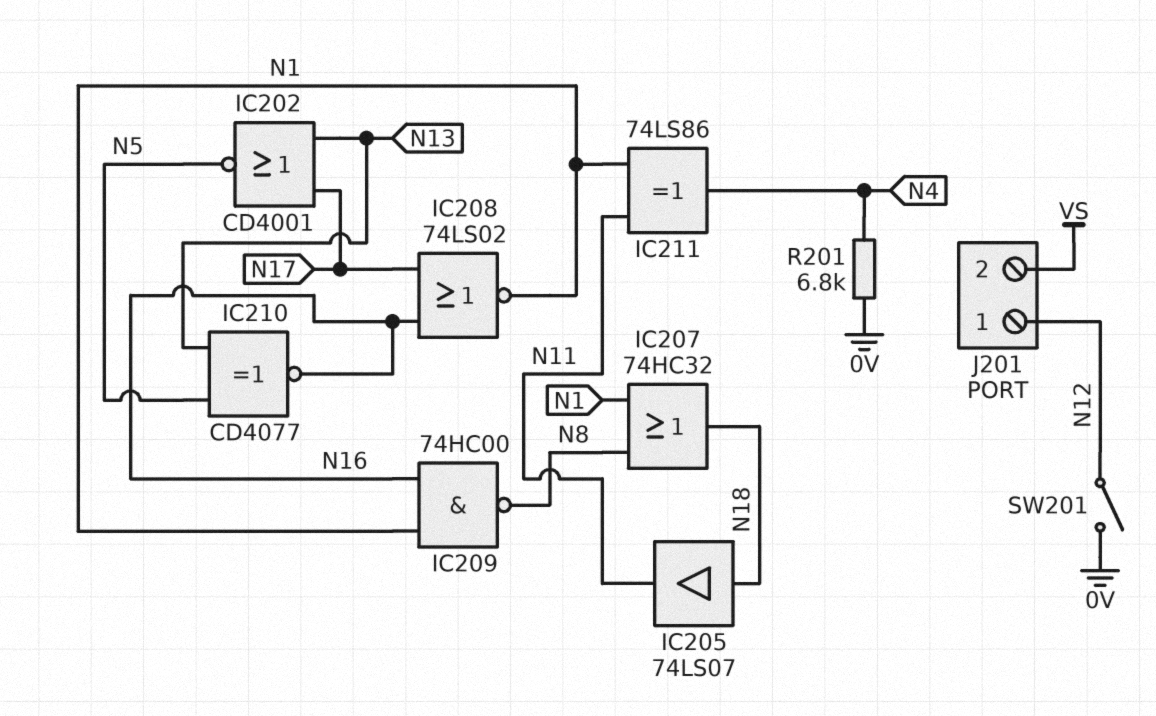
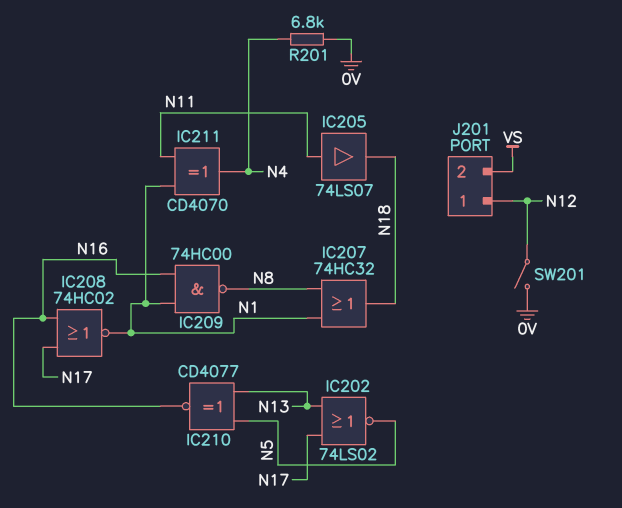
IC202: NOR CD4001 (in N13, in N17, out N5) -> NOR 74LS02 (in N13, in N17, out N5)
IC205: buffer 74LS07 (in N18, out N11) -> buffer 74LS07 (in N11, out N18)
IC208: NOR 74LS02 (in N16, in N17, out N1) -> NOR 74HC02 (in N16, in N17, out N1)
IC211: XOR 74LS86 (in N1, in N11, out N4) -> XOR CD4070 (in N1, in N11, out N4)

